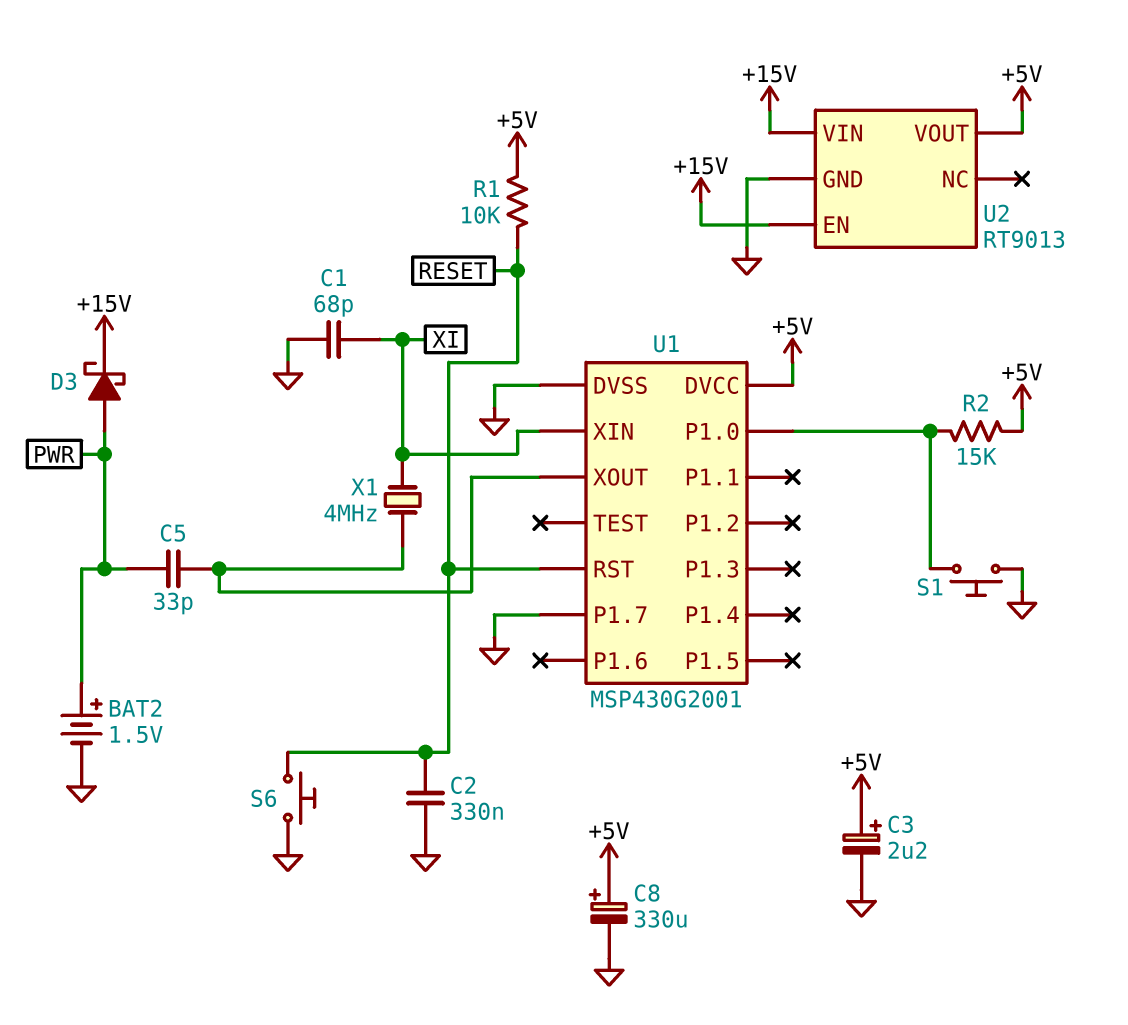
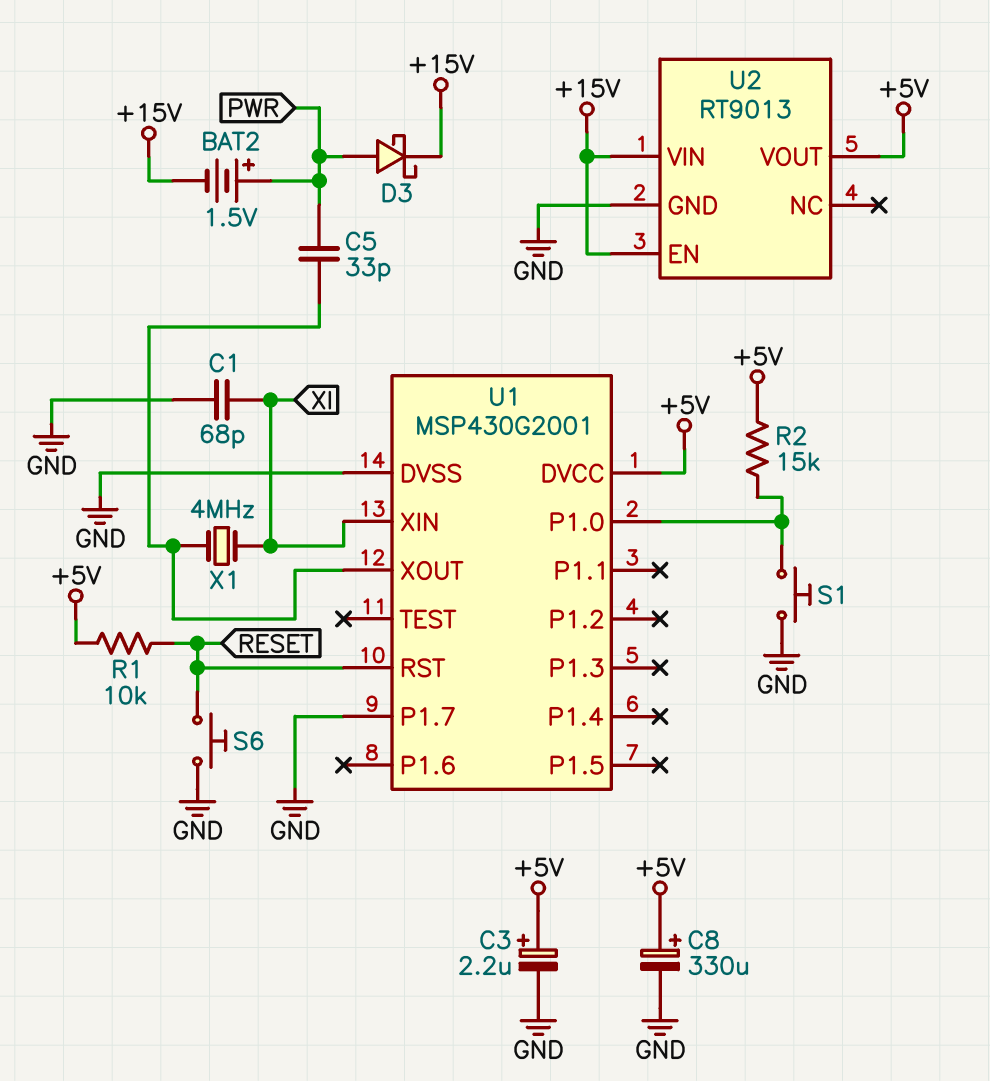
BAT2: 1.5V (plus PWR, minus GND) -> 1.5V (plus PWR, minus +15V)
C2: 330nF (GND, RESET) -> none

